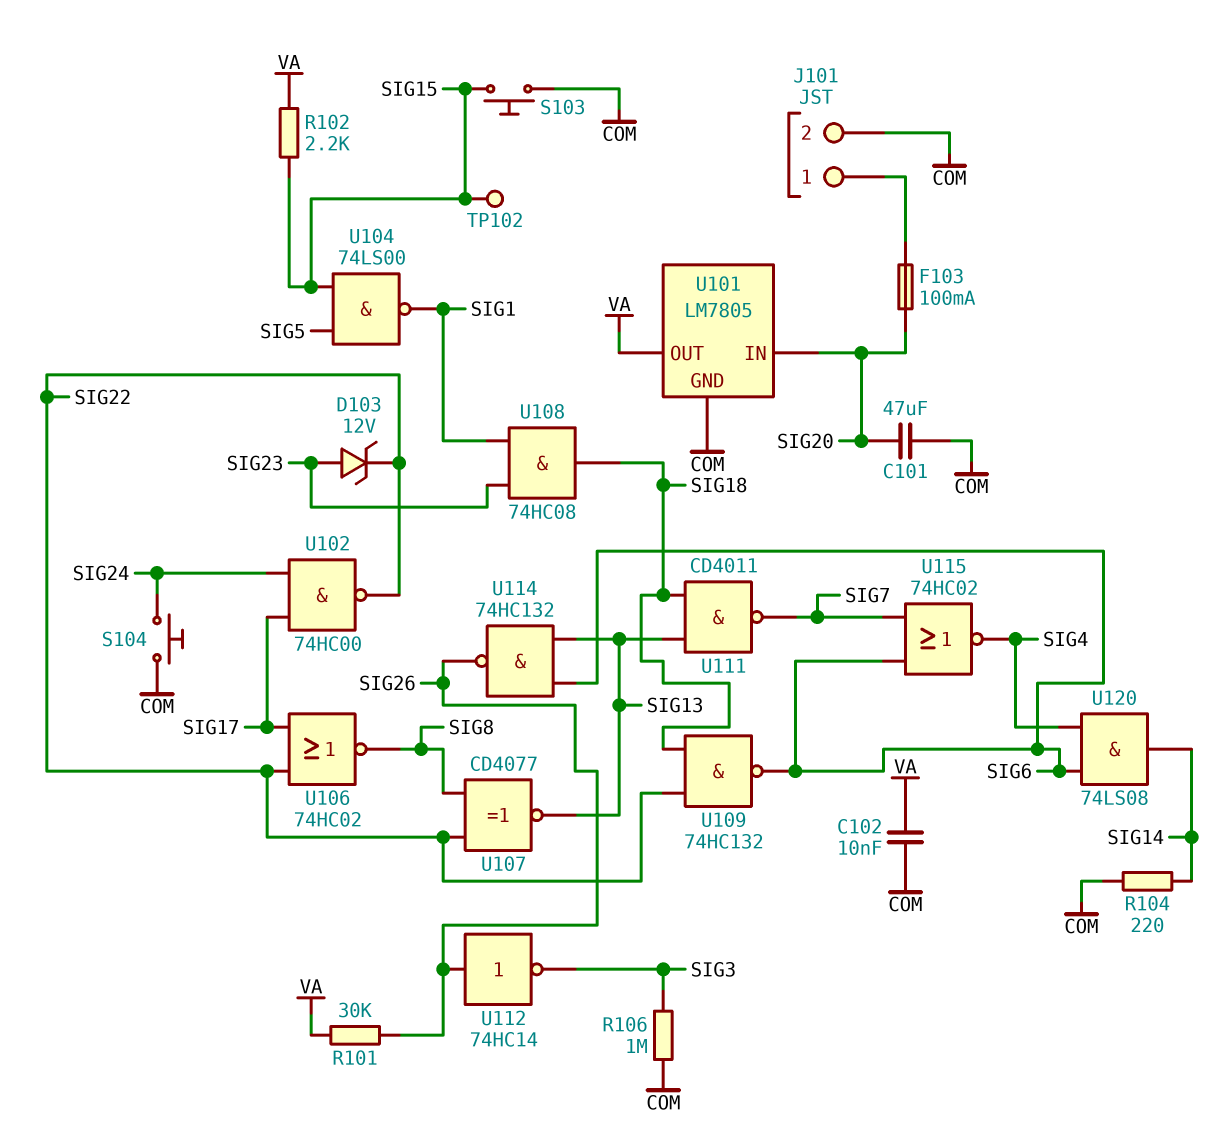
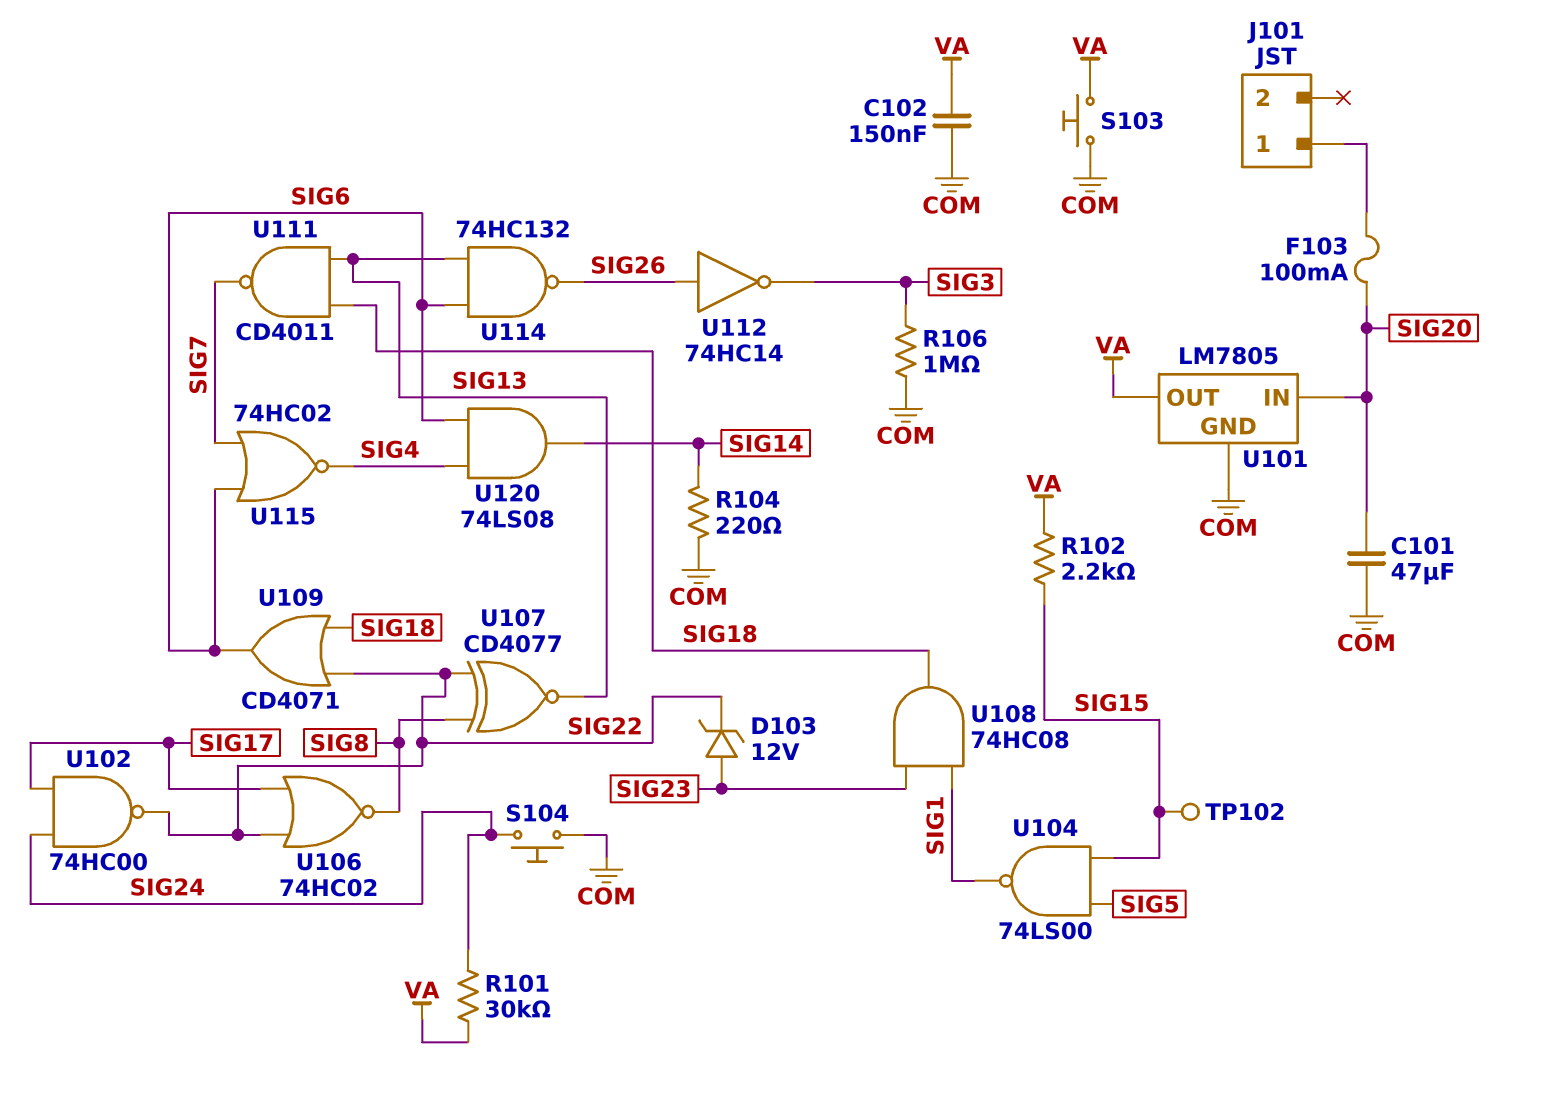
C102: 10nF (COM, VA) -> 150nF (COM, VA)
J101 pin 2: COM -> none
R101: 30k (SIG26, VA) -> 30k (SIG24, VA)
S103: button (COM, SIG15) -> button (COM, VA)
U109: NAND 74HC132 (in SIG18, in SIG22, out SIG6) -> OR CD4071 (in SIG18, in SIG22, out SIG6)

